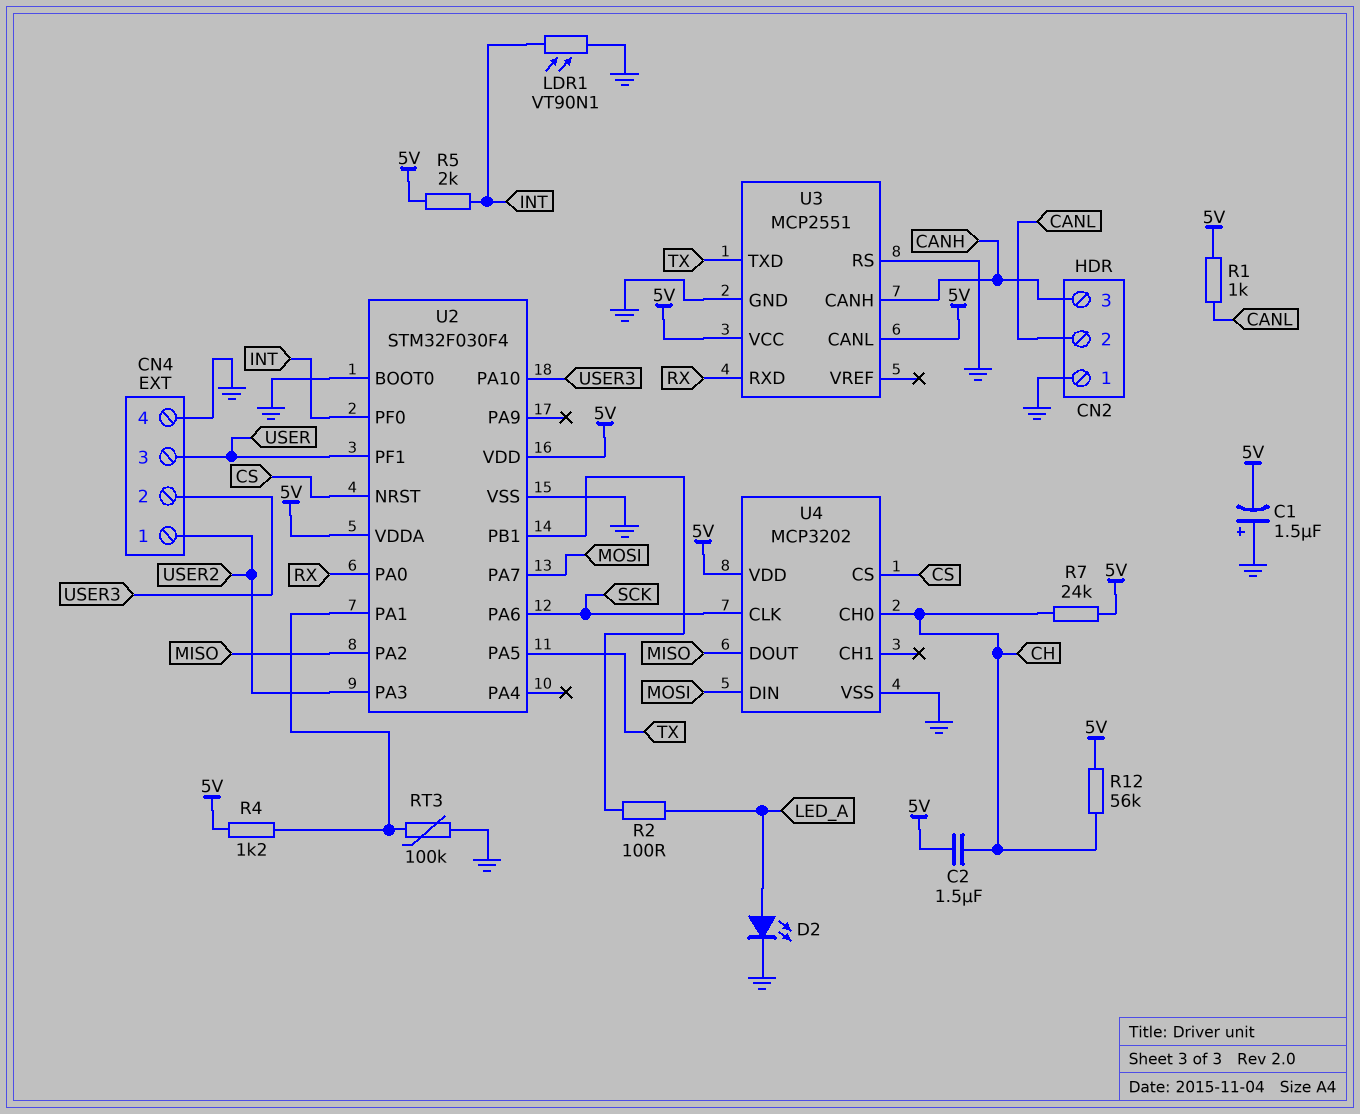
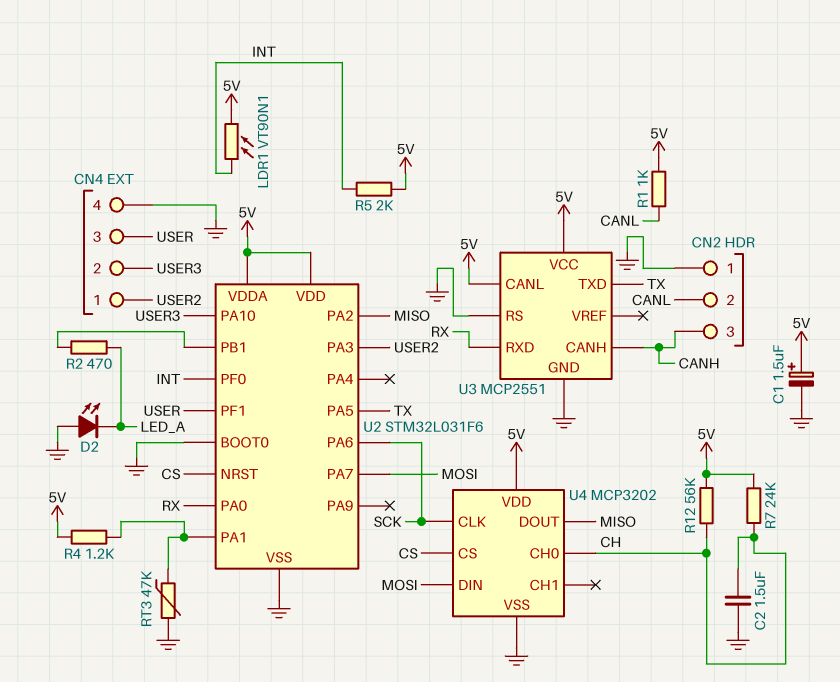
C1: 1.5uF (plus GND, minus 5V) -> 1.5uF (plus 5V, minus GND)
C2: 1.5uF (5V, CH) -> 1.5uF (CH, GND)
D2: LED (A LED_A, K GND) -> LED (A GND, K LED_A)
LDR1: VT90N1 (GND, INT) -> VT90N1 (5V, INT)
R2: 100 (LED_A, U2/PB1) -> 470 (LED_A, U2/PB1)
RT3: 100k (GND, U2/PA1) -> 47k (GND, U2/PA1)
U2: STM32F030F4 -> STM32L031F6

